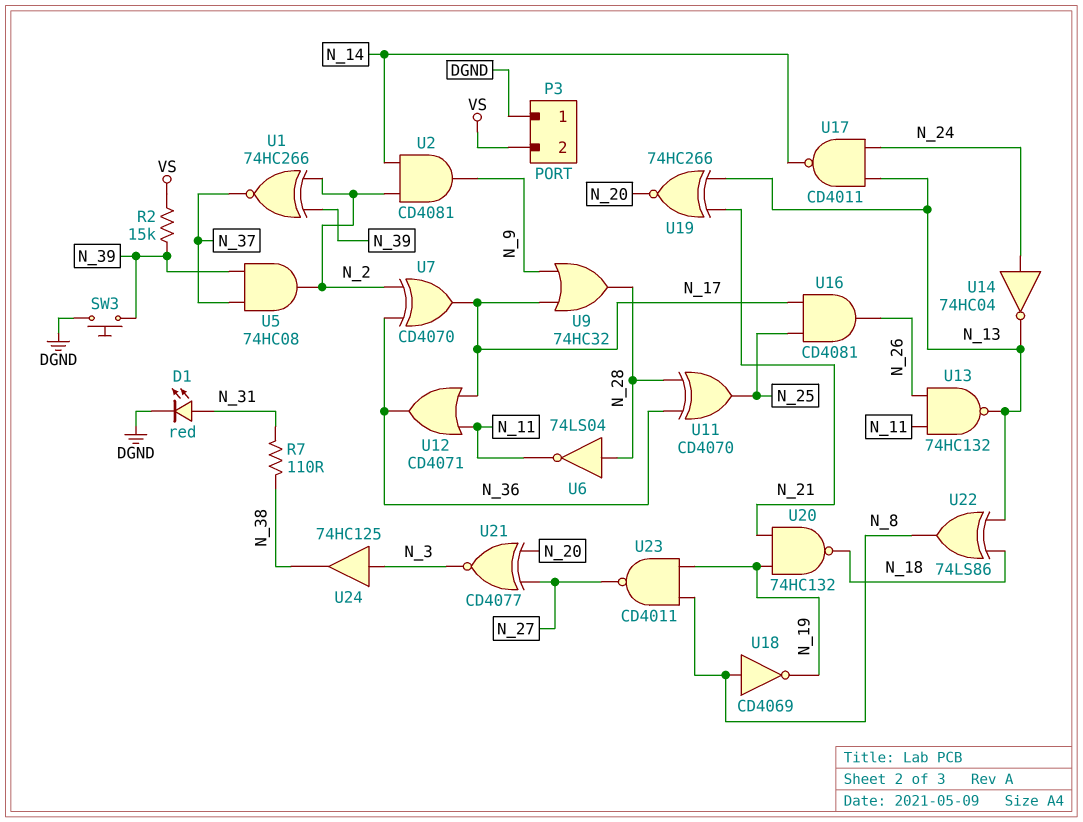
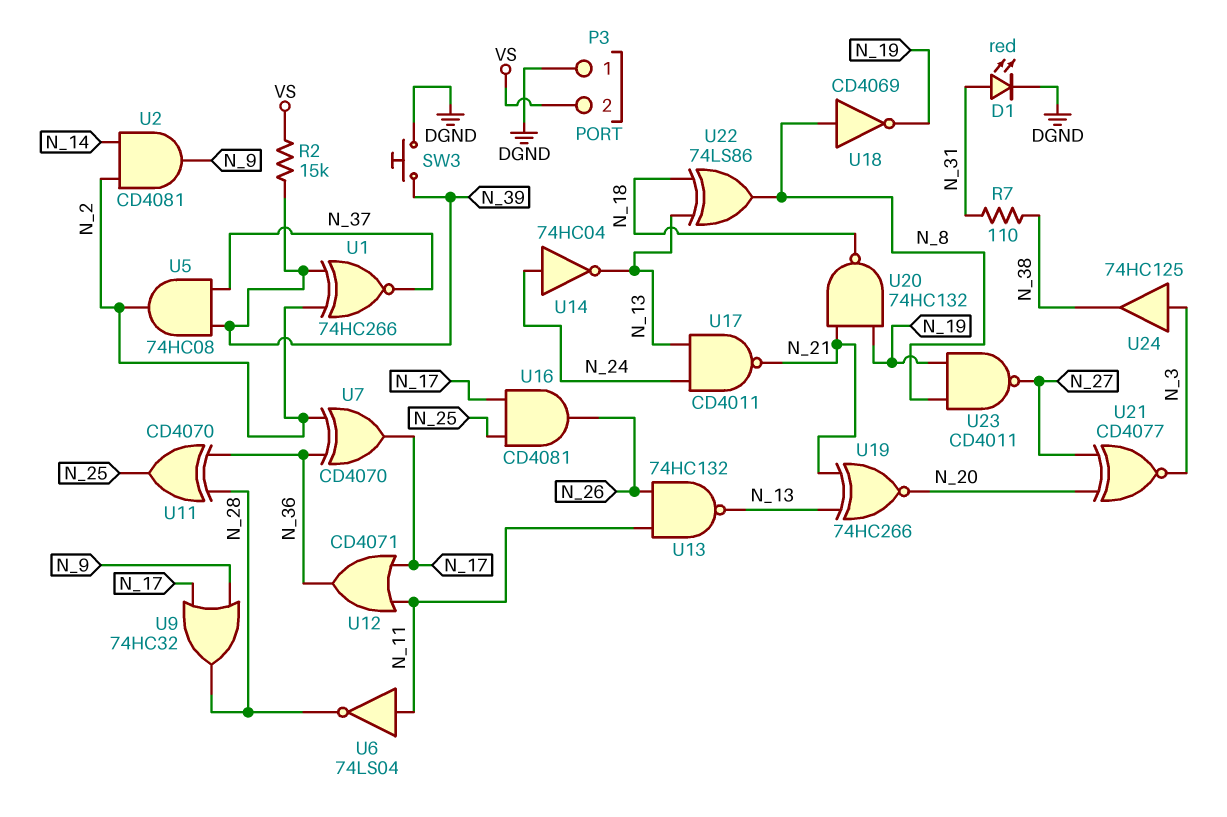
U6: NOT 74LS04 (in N_28, out N_11) -> NOT 74LS04 (in N_11, out N_28)
U17: NAND CD4011 (in N_13, in N_24, out N_14) -> NAND CD4011 (in N_13, in N_24, out N_21)

